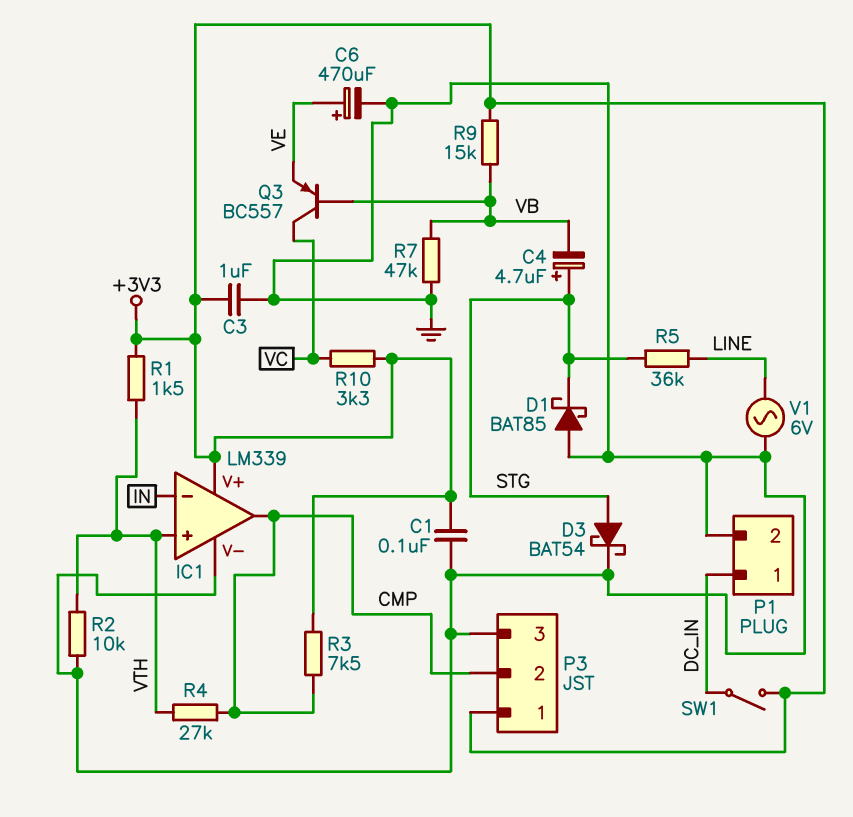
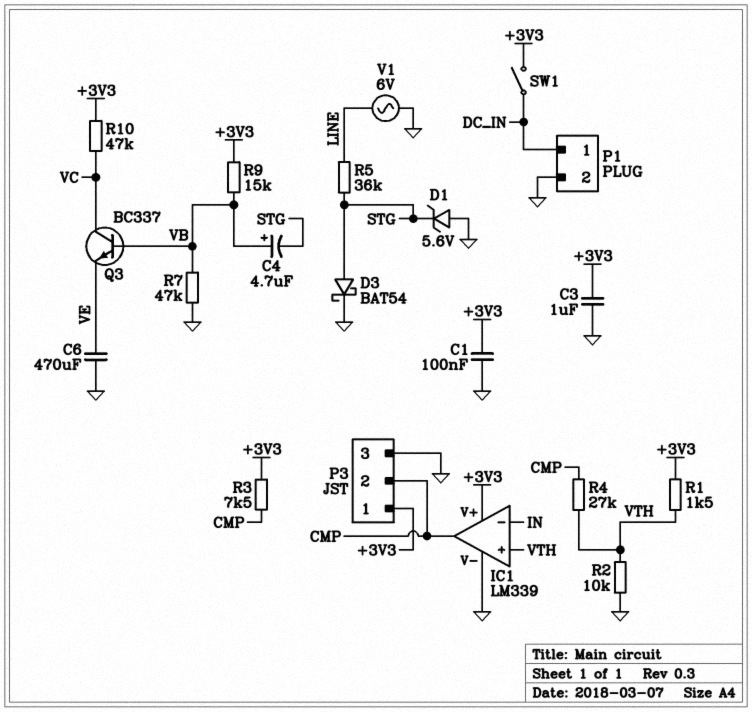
C4: 4.7uF (plus STG, minus VB) -> 4.7uF (plus VB, minus STG)
C6: 470uF (plus VE, minus GND) -> 470uF (GND, VE)
D1: schottky BAT85 (A GND, K STG) -> zener 5.6V (A GND, K STG)
Q3: PNP BC557 (B VB, C VC, E VE) -> NPN BC337 (B VB, C VC, E VE)
R10: 3.3k (+3V3, VC) -> 47k (+3V3, VC)

